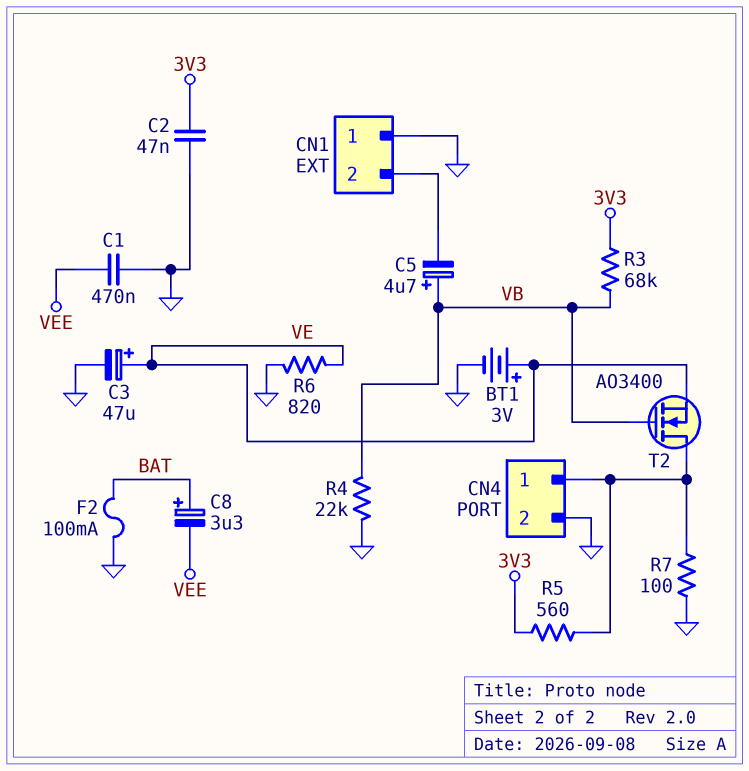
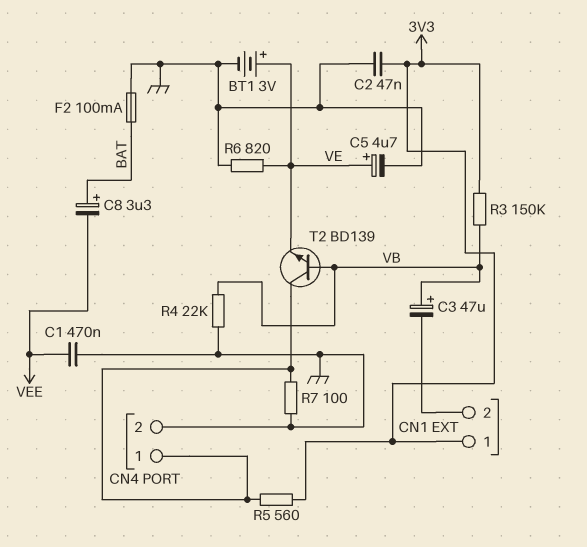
C3: 47uF (plus VE, minus GND) -> 47uF (plus VB, minus CN1/2)
C5: 4.7uF (plus VB, minus CN1/2) -> 4.7uF (plus VE, minus GND)
CN1 pin 1: GND -> 3V3
R3: 68k (3V3, VB) -> 150k (3V3, VB)
T2: NMOS AO3400 (G VB, D CN4/1, S VE) -> NPN BD139 (B VB, C CN4/1, E VE)

